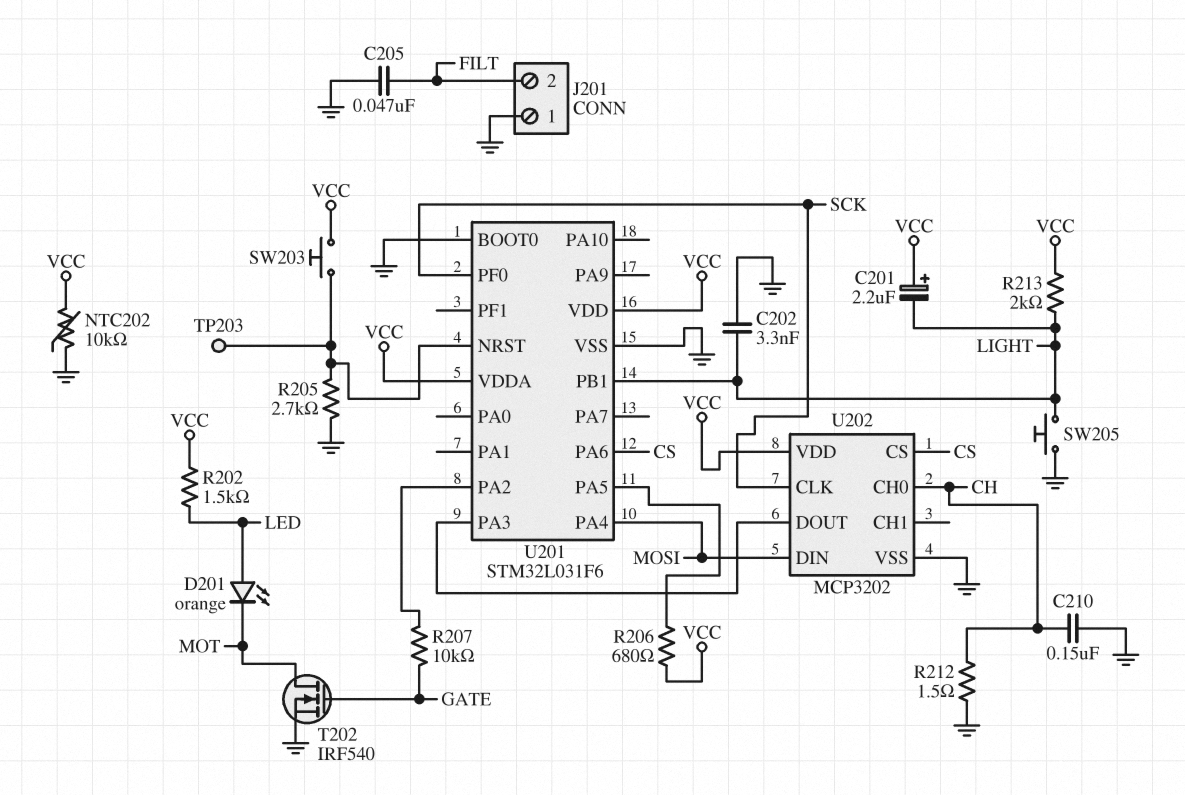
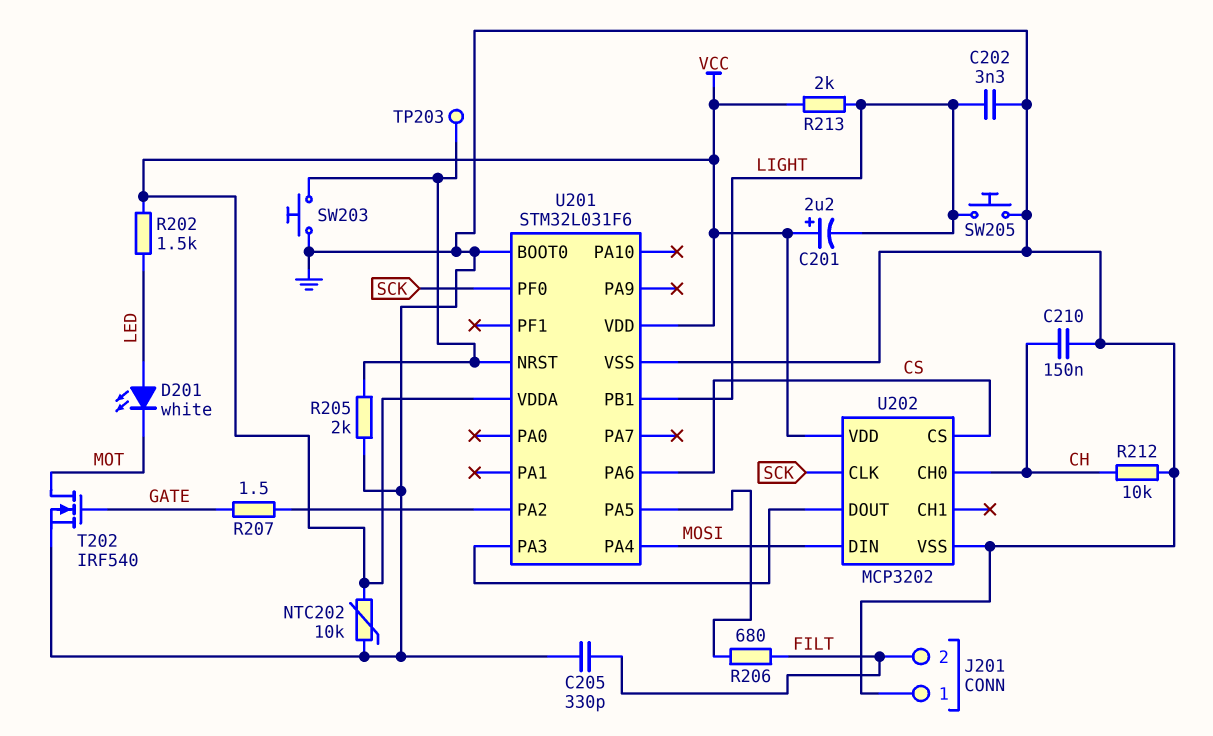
C205: 47nF (FILT, GND) -> 330pF (FILT, GND)
D201: LED orange (A LED, K MOT) -> LED white (A LED, K MOT)
R205: 2.7k (GND, U201/NRST) -> 2k (GND, U201/NRST)
R206: 680 (U201/PA5, VCC) -> 680 (FILT, U201/PA5)
R207: 10k (GATE, U201/PA2) -> 1.5 (GATE, U201/PA2)
R212: 1.5 (CH, GND) -> 10k (CH, GND)
SW203: button (U201/NRST, VCC) -> button (GND, U201/NRST)

